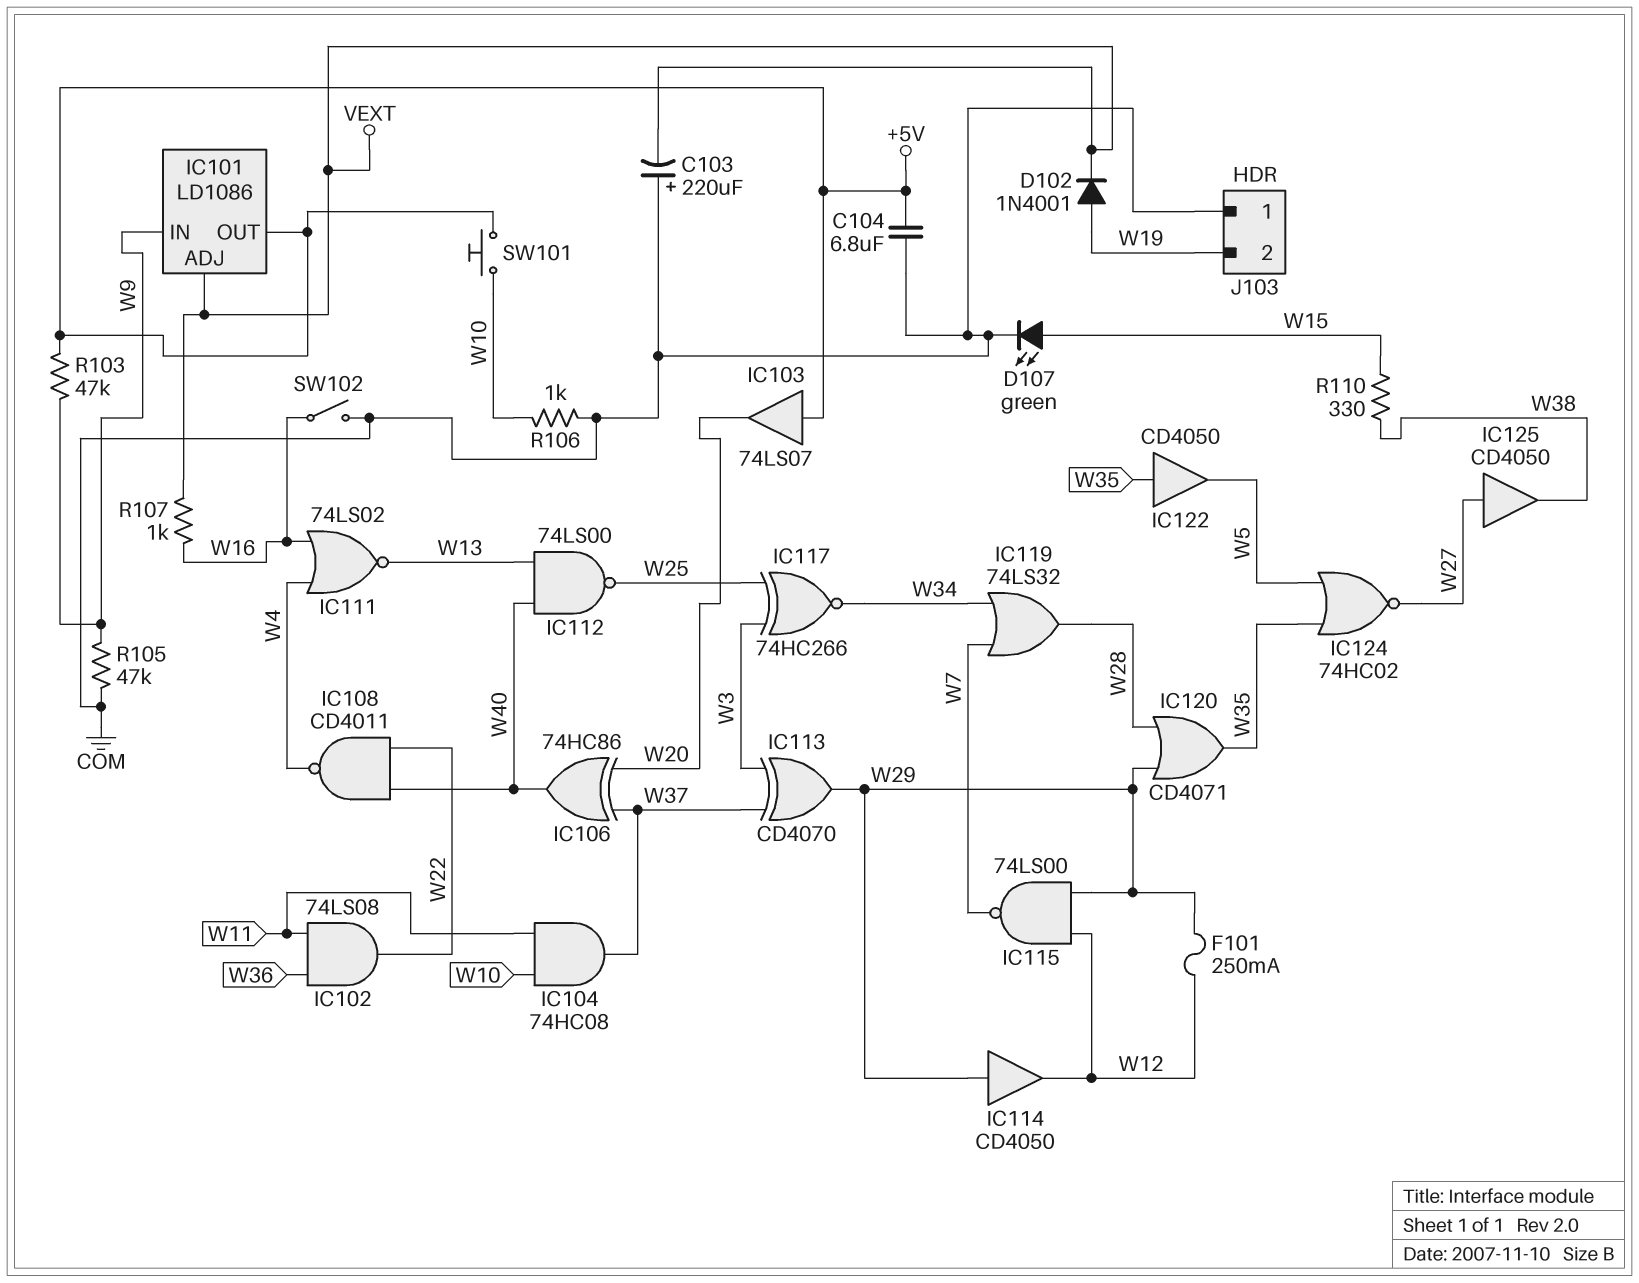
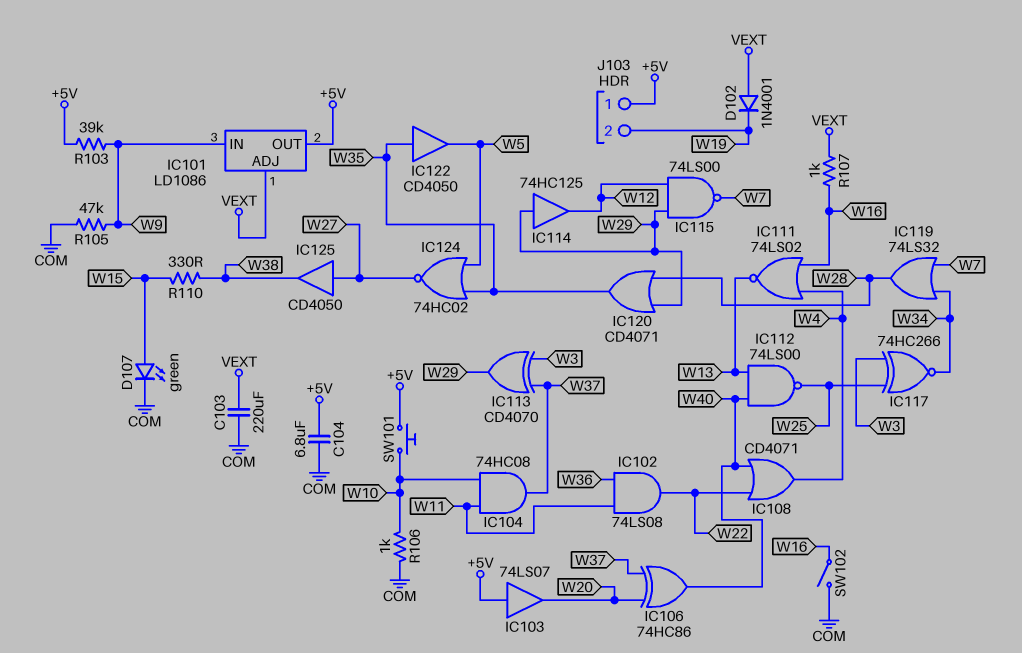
C103: 220uF (plus COM, minus VEXT) -> 220uF (COM, VEXT)
D102: diode 1N4001 (A W19, K VEXT) -> diode 1N4001 (A VEXT, K W19)
F101: 250mA (W12, W29) -> none
IC108: NAND CD4011 (in W22, in W40, out W4) -> OR CD4071 (in W22, in W40, out W4)
IC114: buffer CD4050 (in W29, out W12) -> buffer 74HC125 (in W29, out W12)
J103 pin 1: COM -> +5V
R103: 47k (+5V, W9) -> 39k (+5V, W9)

